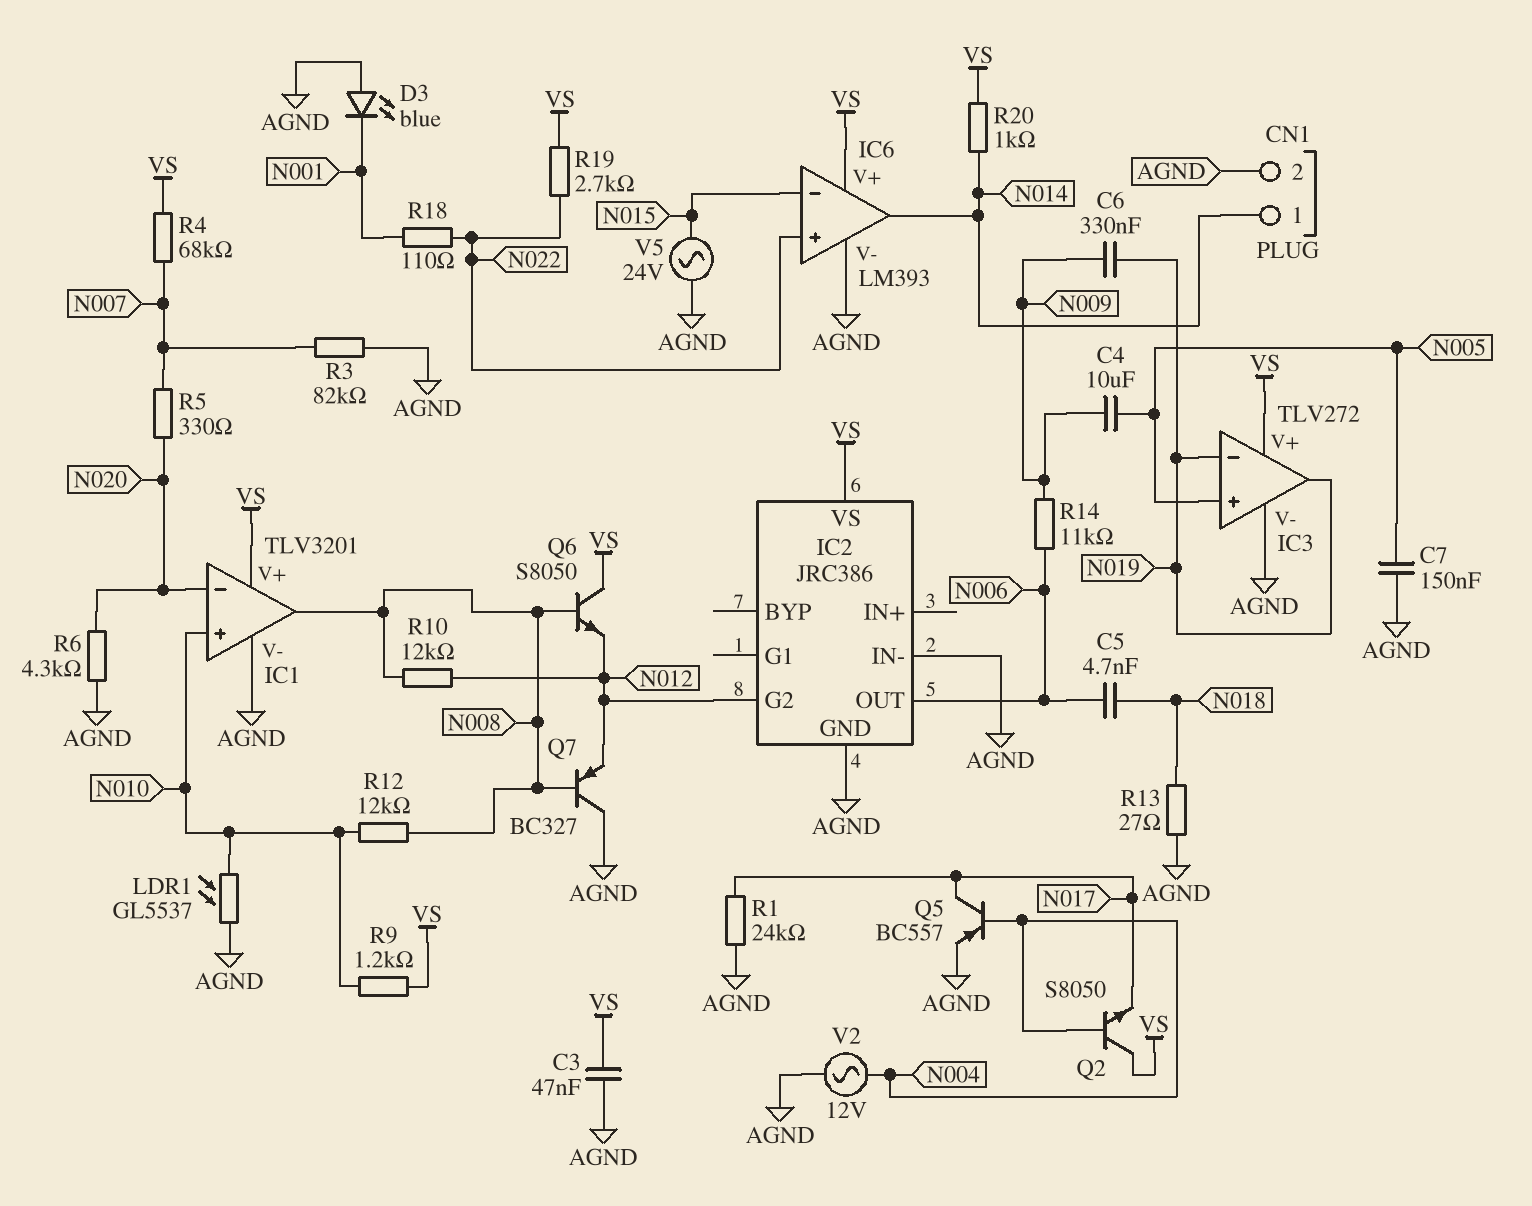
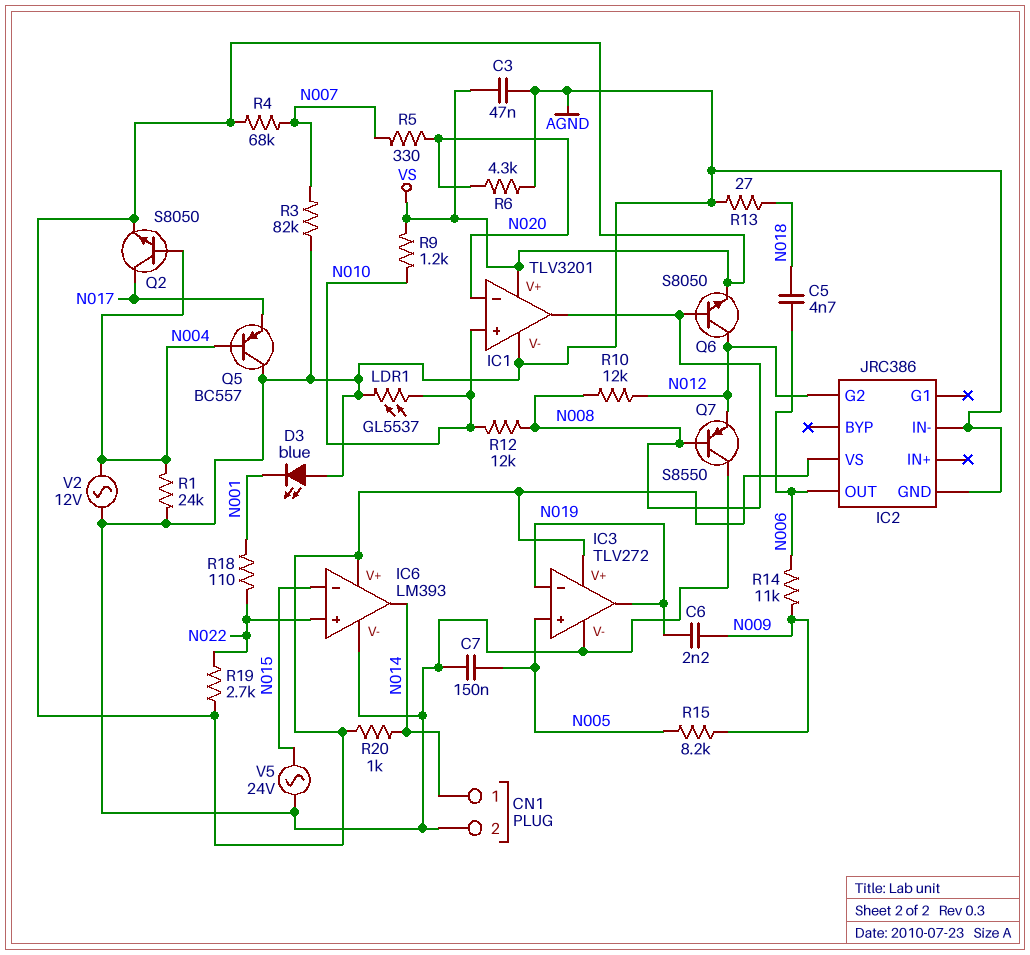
C4: 10uF (N005, N009) -> none
C6: 330nF (N009, N019) -> 2.2nF (N009, N019)
Q2: NPN S8050 (B N004, C VS, E N017) -> NPN S8050 (B N004, C N017, E VS)
Q5: PNP BC557 (B N004, C N017, E AGND) -> PNP BC557 (B N004, C AGND, E N017)
Q6: NPN S8050 (B N008, C VS, E N012) -> NPN S8050 (B N008, C N012, E VS)
Q7: PNP BC327 (B N008, C AGND, E N012) -> PNP S8550 (B N008, C AGND, E N012)
R1: 24k (AGND, N017) -> 24k (AGND, N004)
R15: none -> 8.2k (N005, N009)

